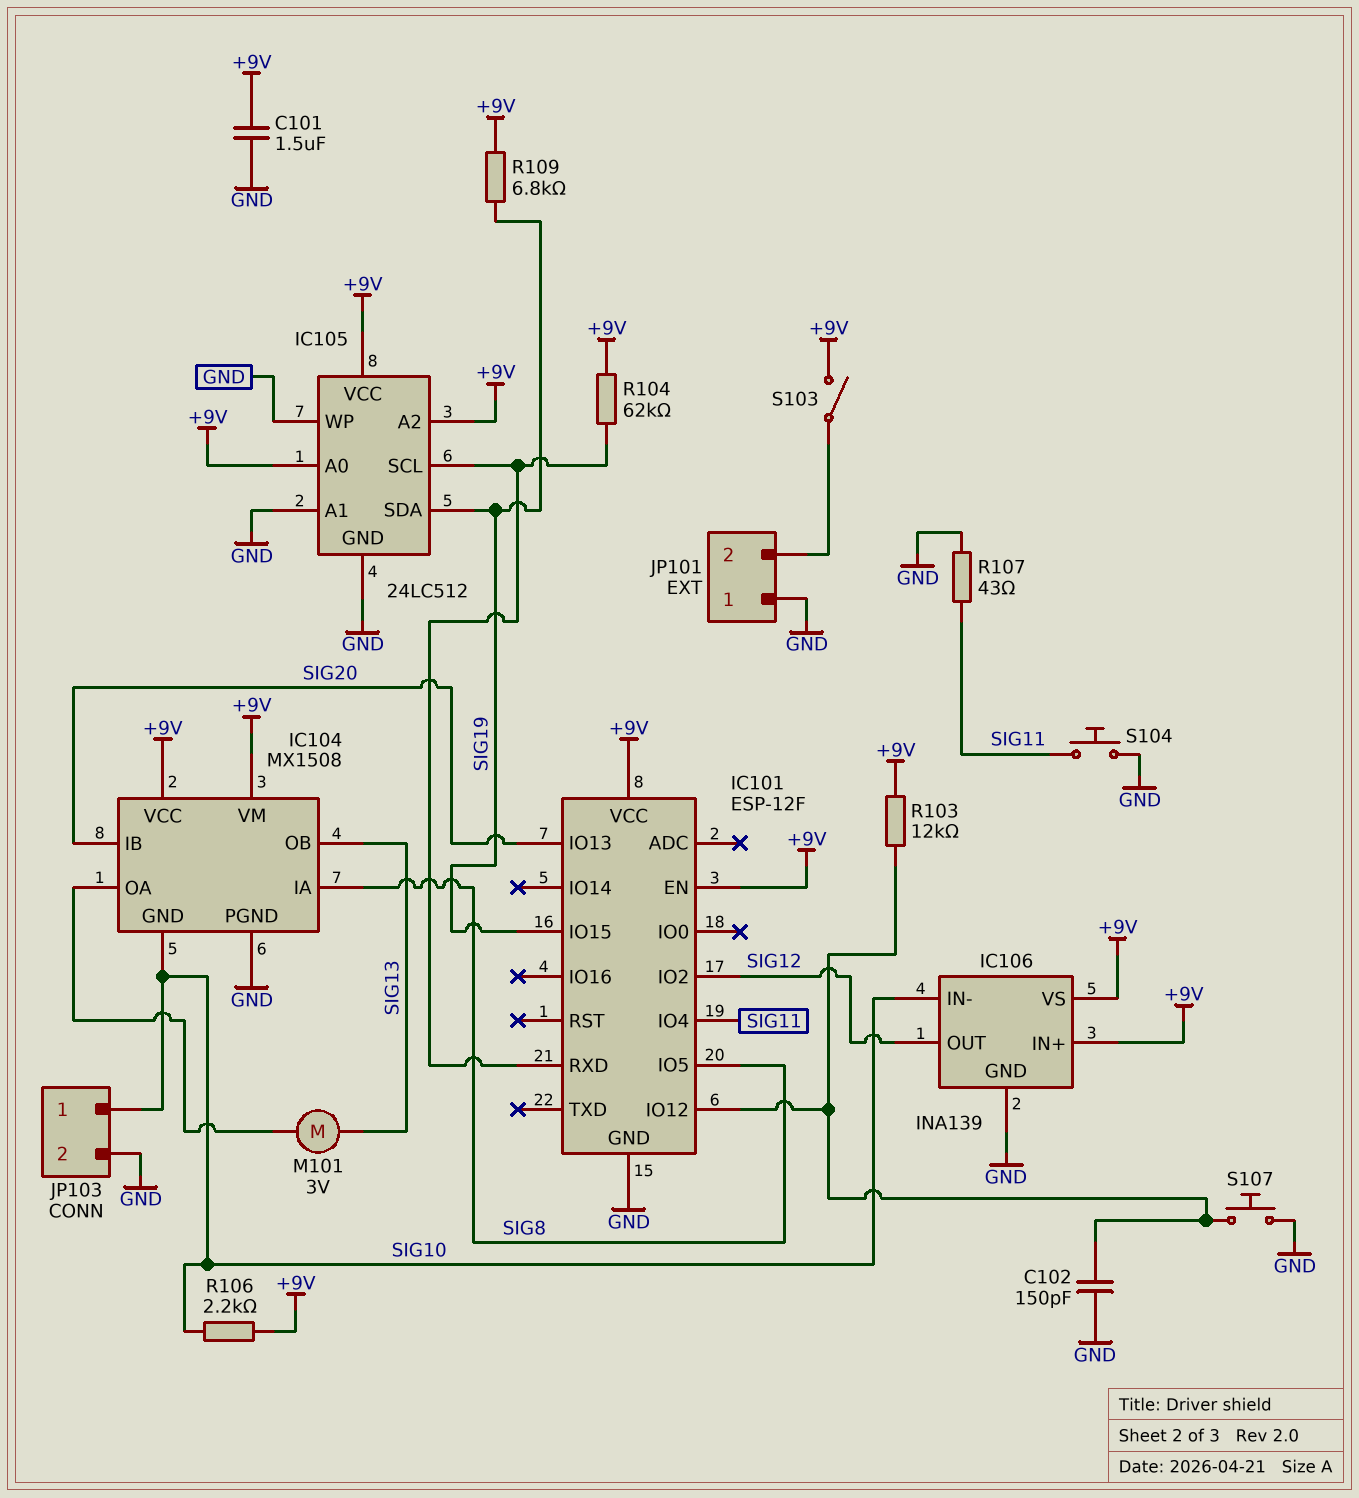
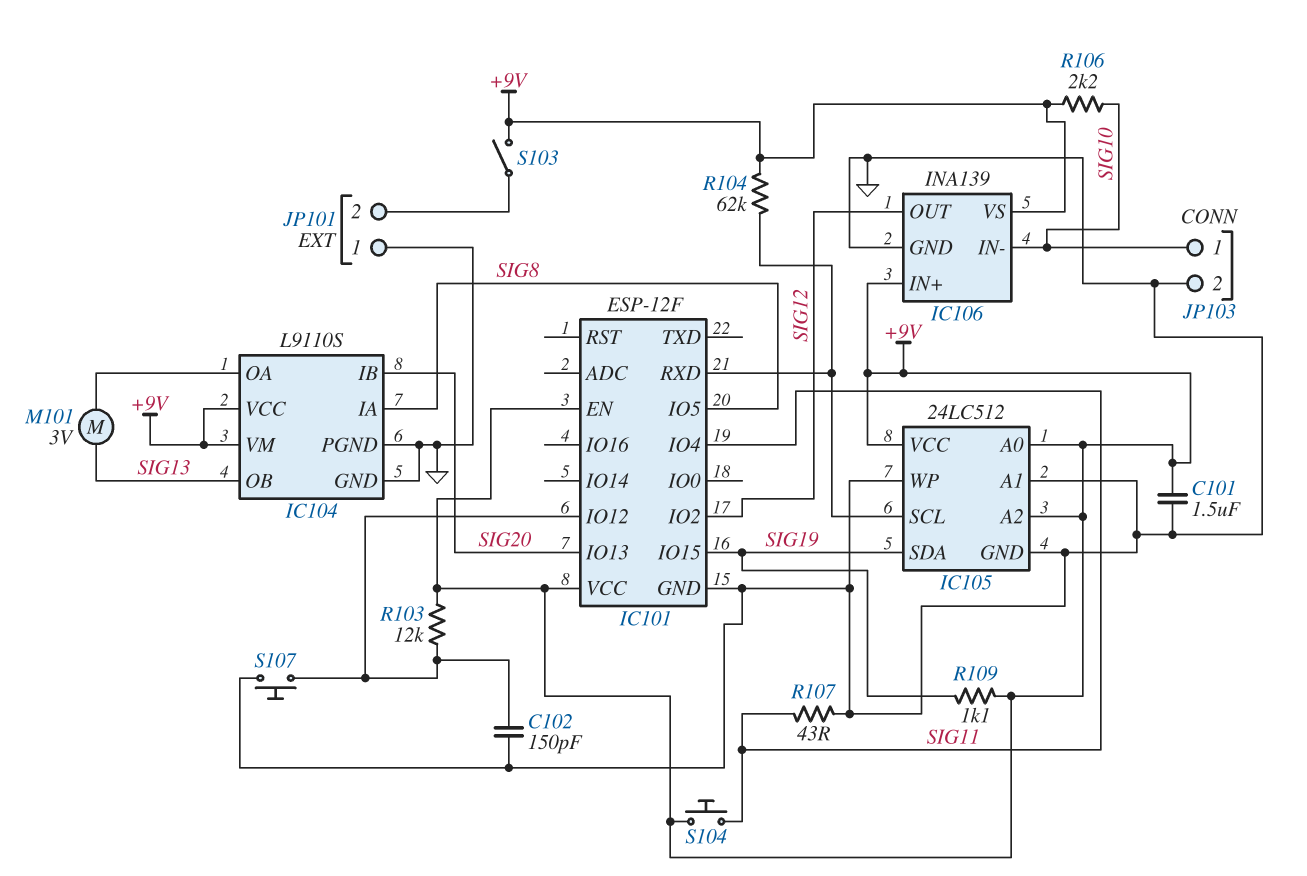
IC104: MX1508 -> L9110S
IC104 pin GND: SIG10 -> GND
R109: 6.8k (+9V, SIG19) -> 1.1k (+9V, SIG19)
S104: button (GND, SIG11) -> button (+9V, SIG11)

